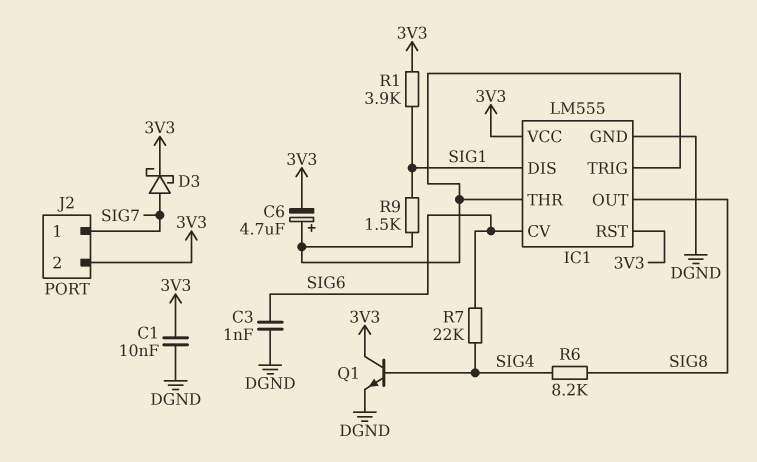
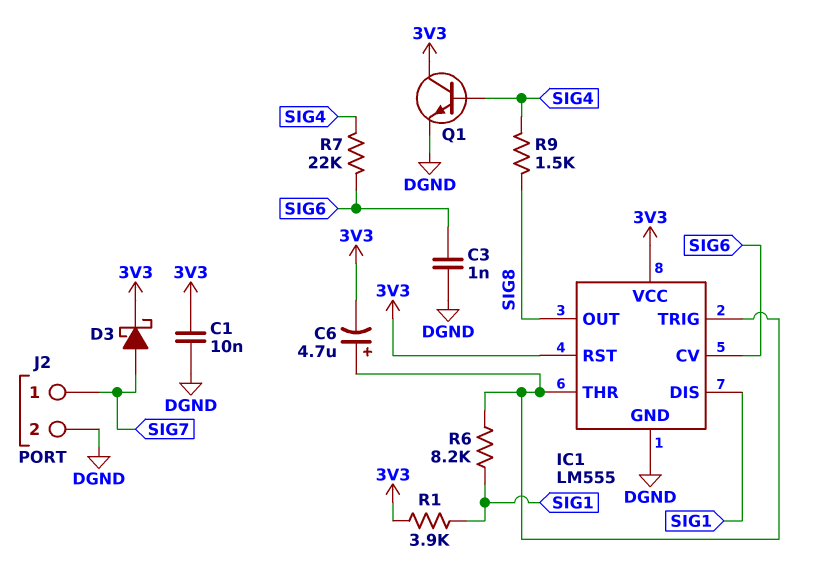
J2 pin 2: 3V3 -> DGND
R6: 8.2k (SIG4, SIG8) -> 8.2k (IC1/THR, SIG1)
R9: 1.5k (IC1/THR, SIG1) -> 1.5k (SIG4, SIG8)

